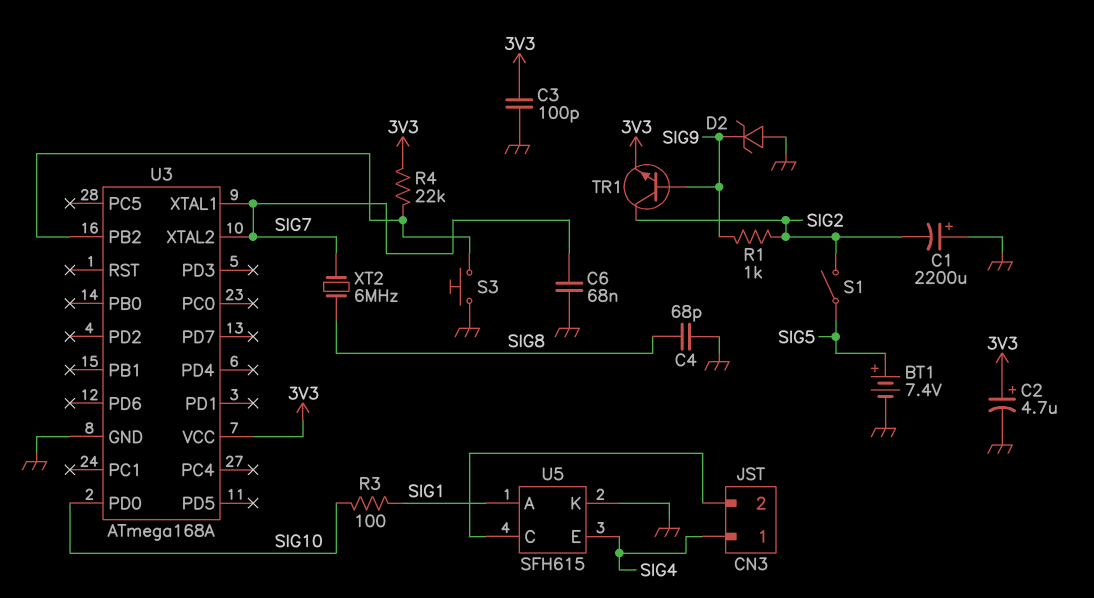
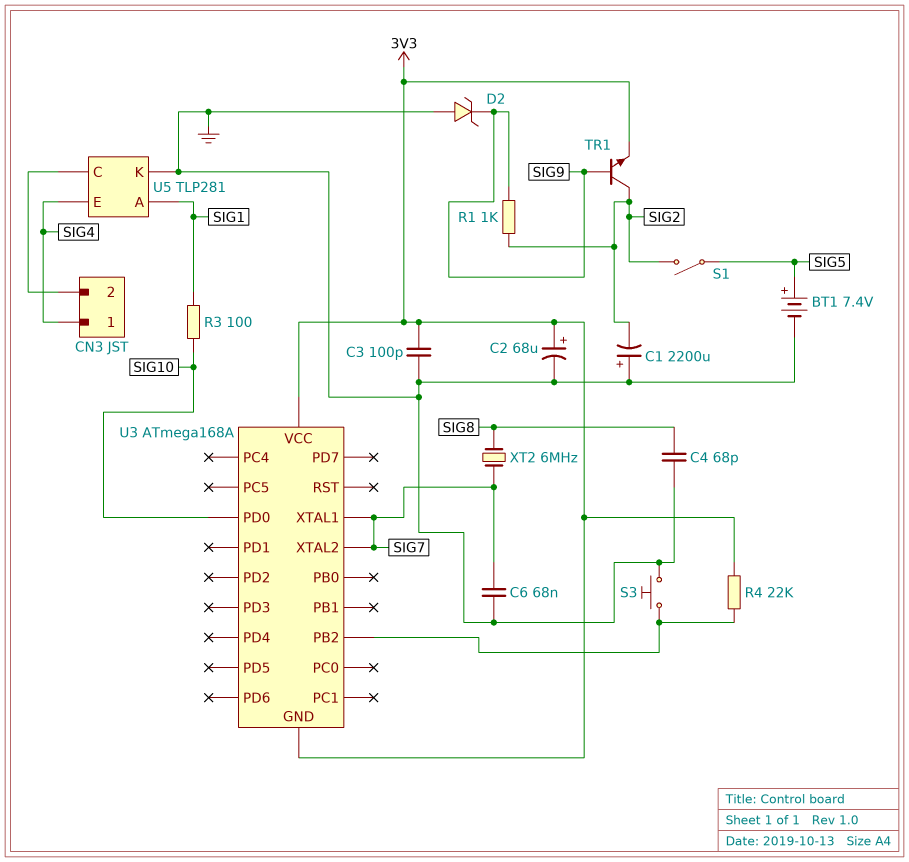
C2: 4.7uF (plus 3V3, minus GND) -> 68uF (plus 3V3, minus GND)
U3 pin GND: GND -> 3V3
U5: SFH615 -> TLP281

